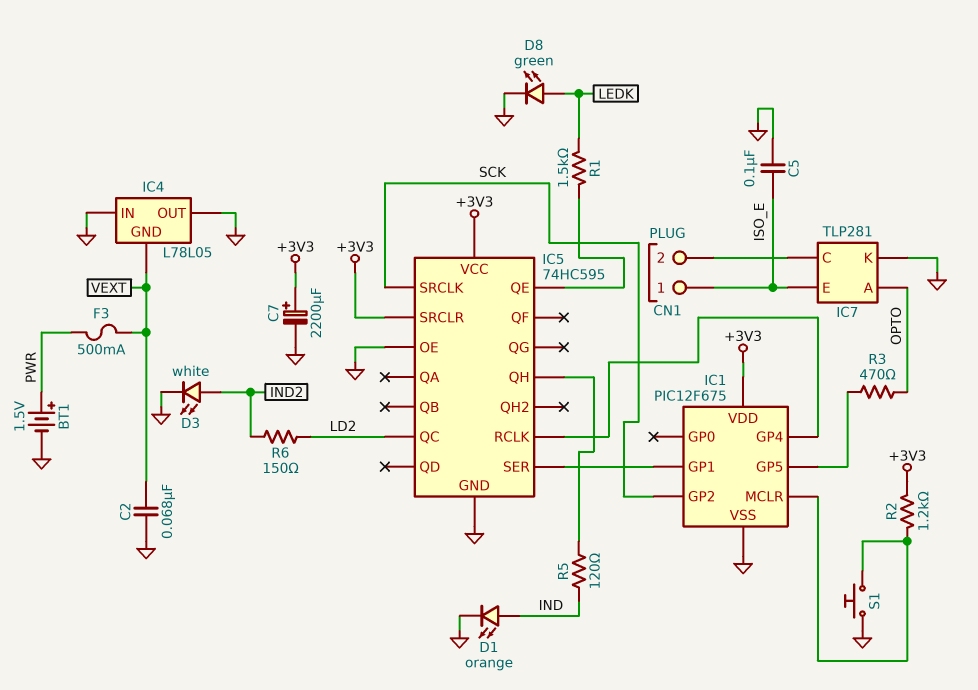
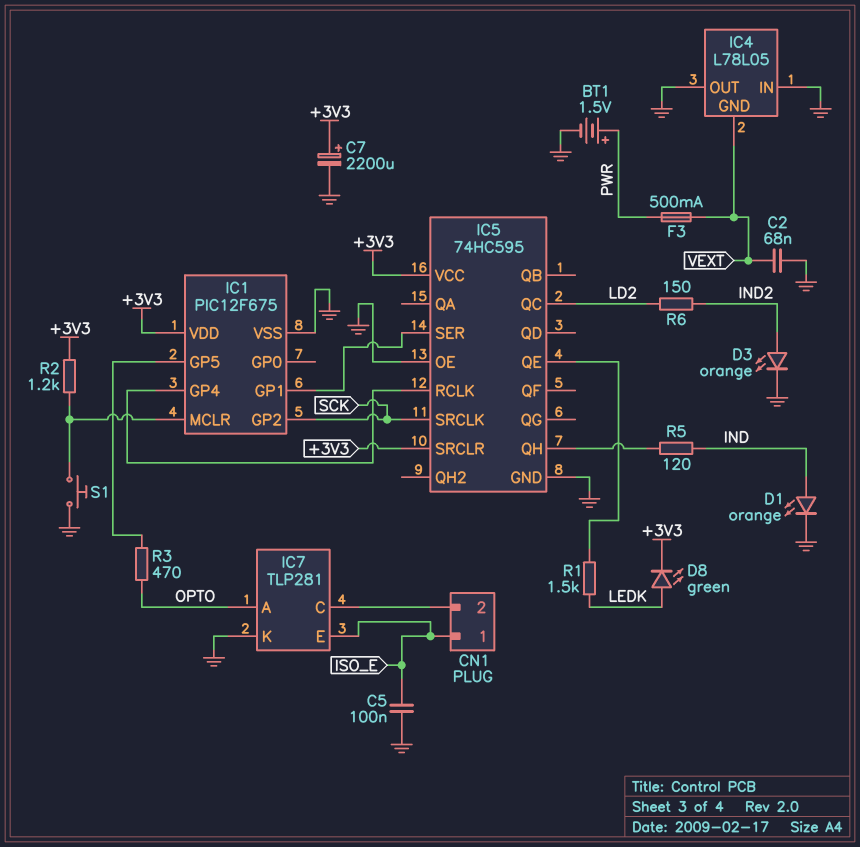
D3: LED white (A IND2, K GND) -> LED orange (A IND2, K GND)
D8: LED green (A LEDK, K GND) -> LED green (A LEDK, K +3V3)

